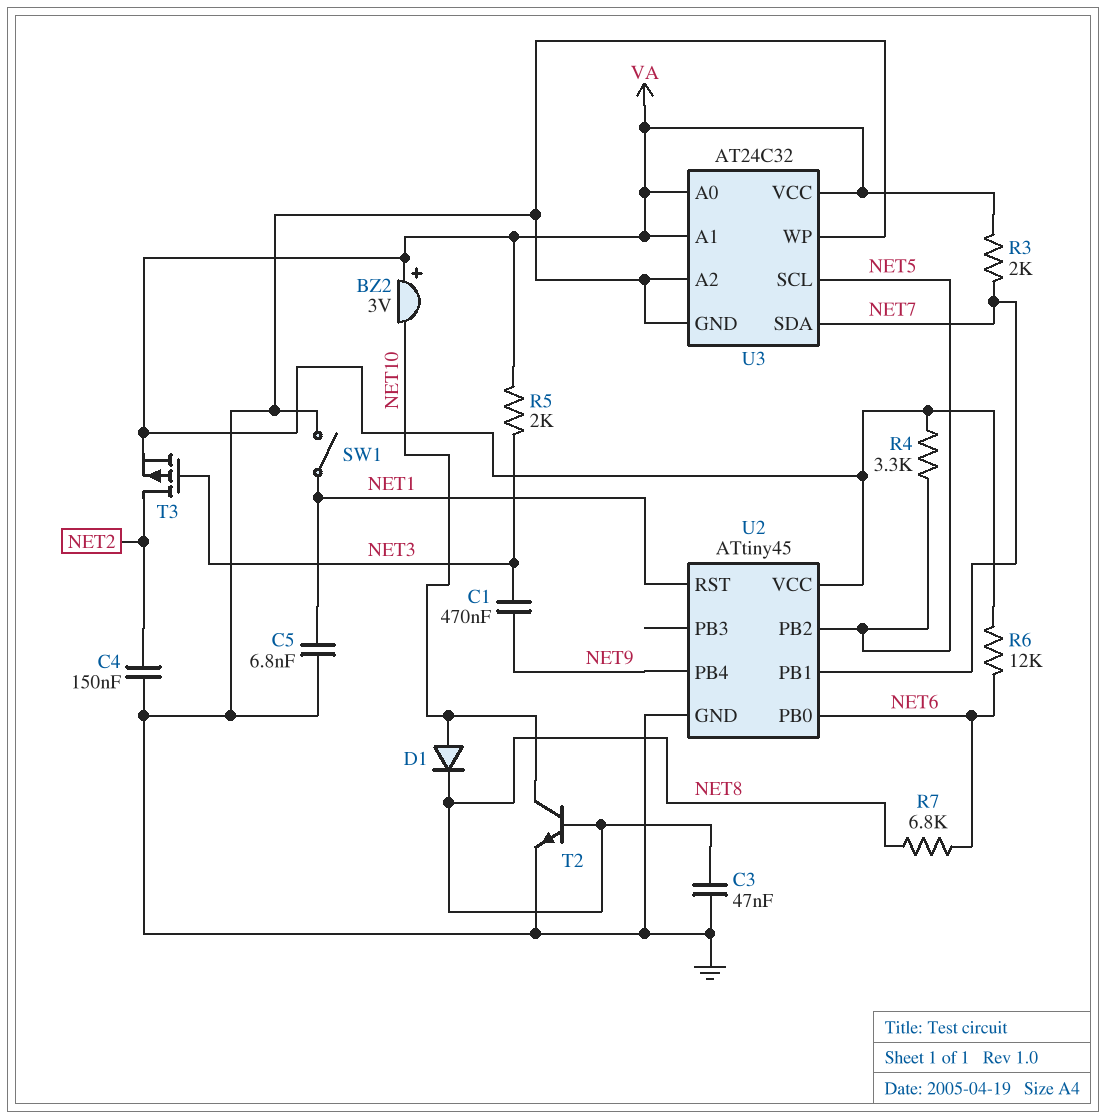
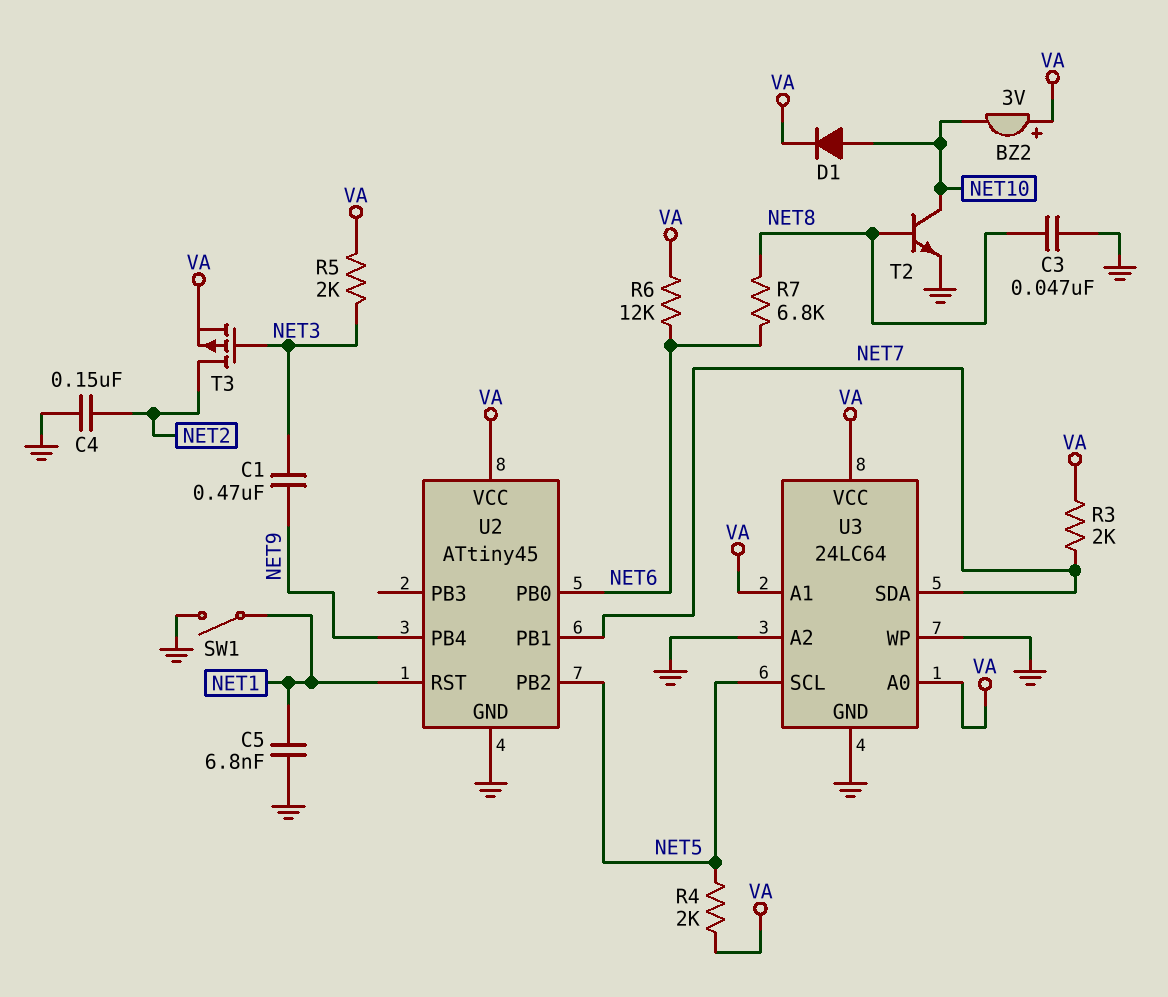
D1: diode (A NET10, K NET8) -> diode (A NET10, K VA)
R4: 3.3k (NET5, VA) -> 2k (NET5, VA)
U3: AT24C32 -> 24LC64

